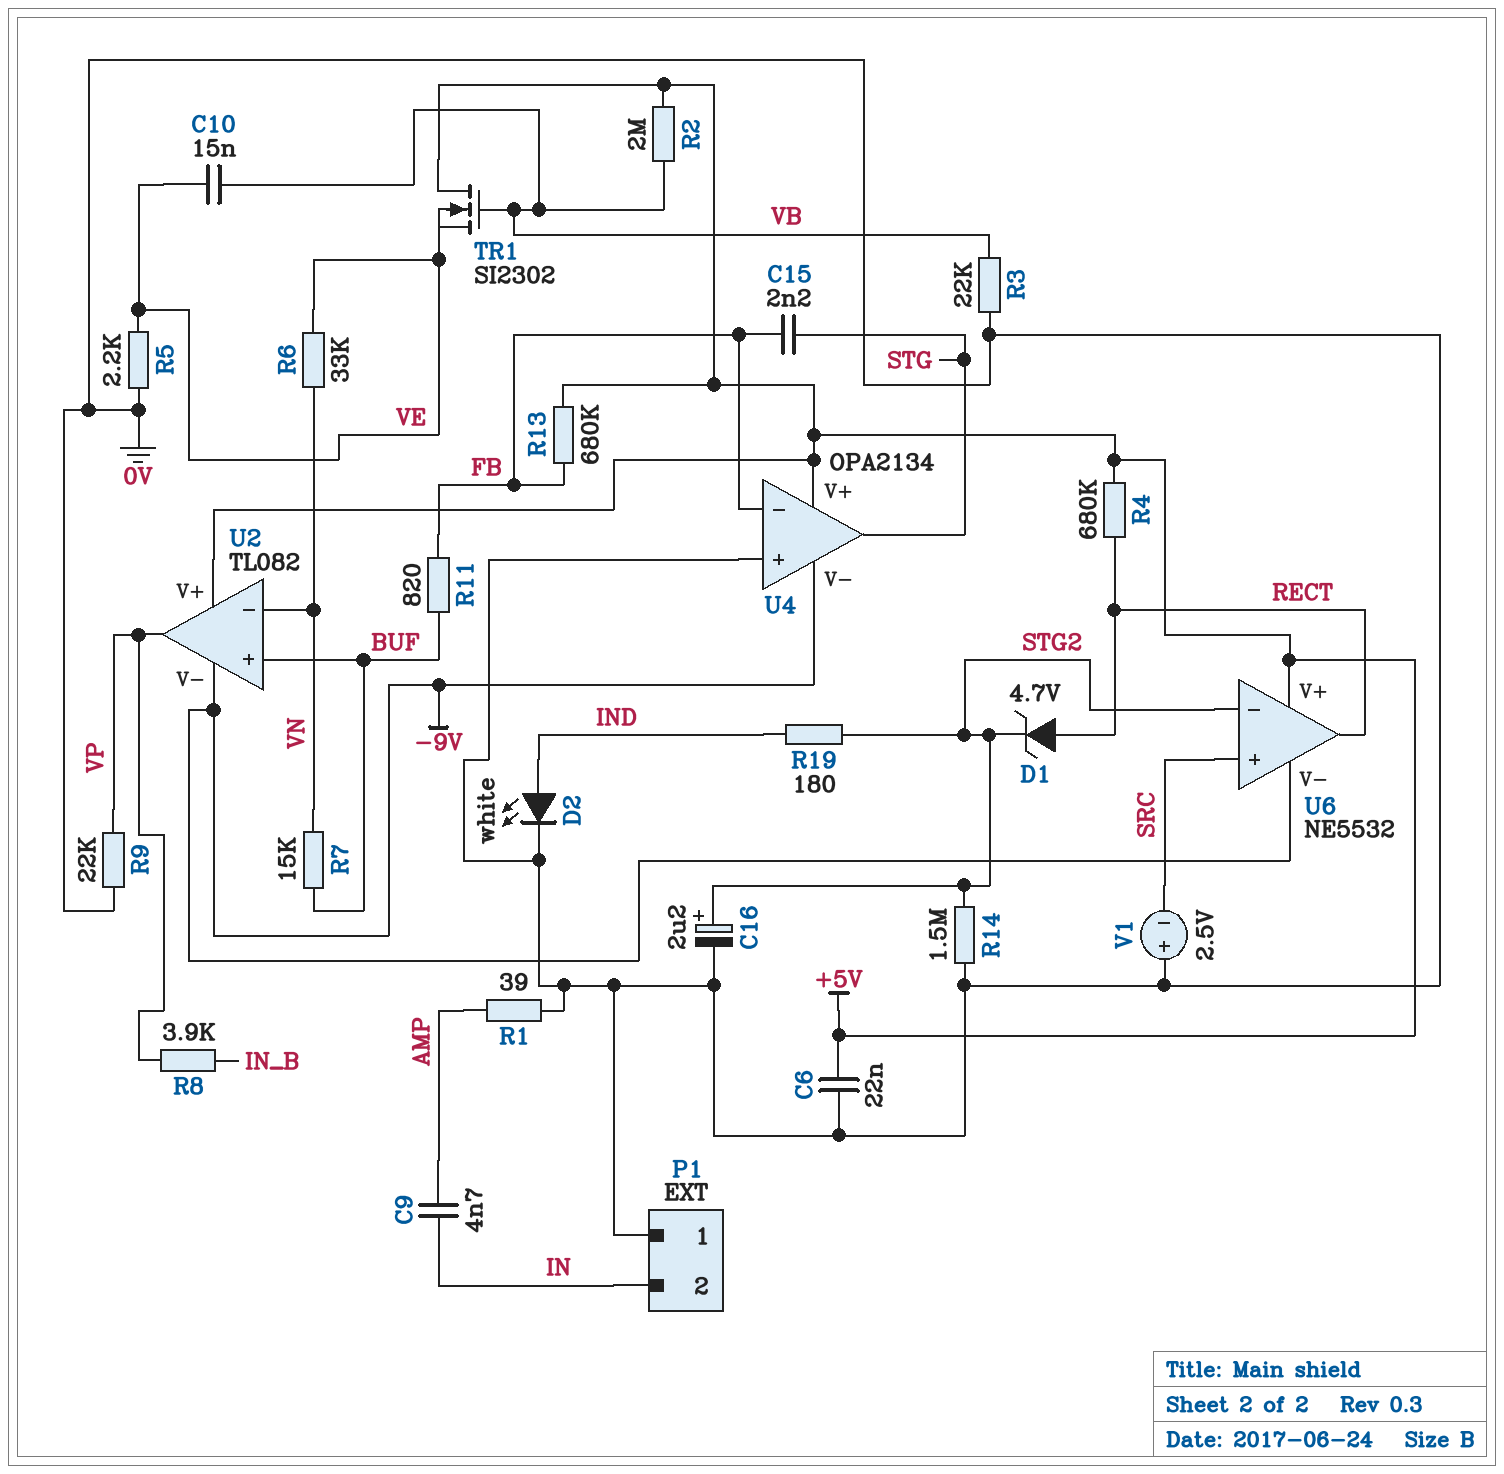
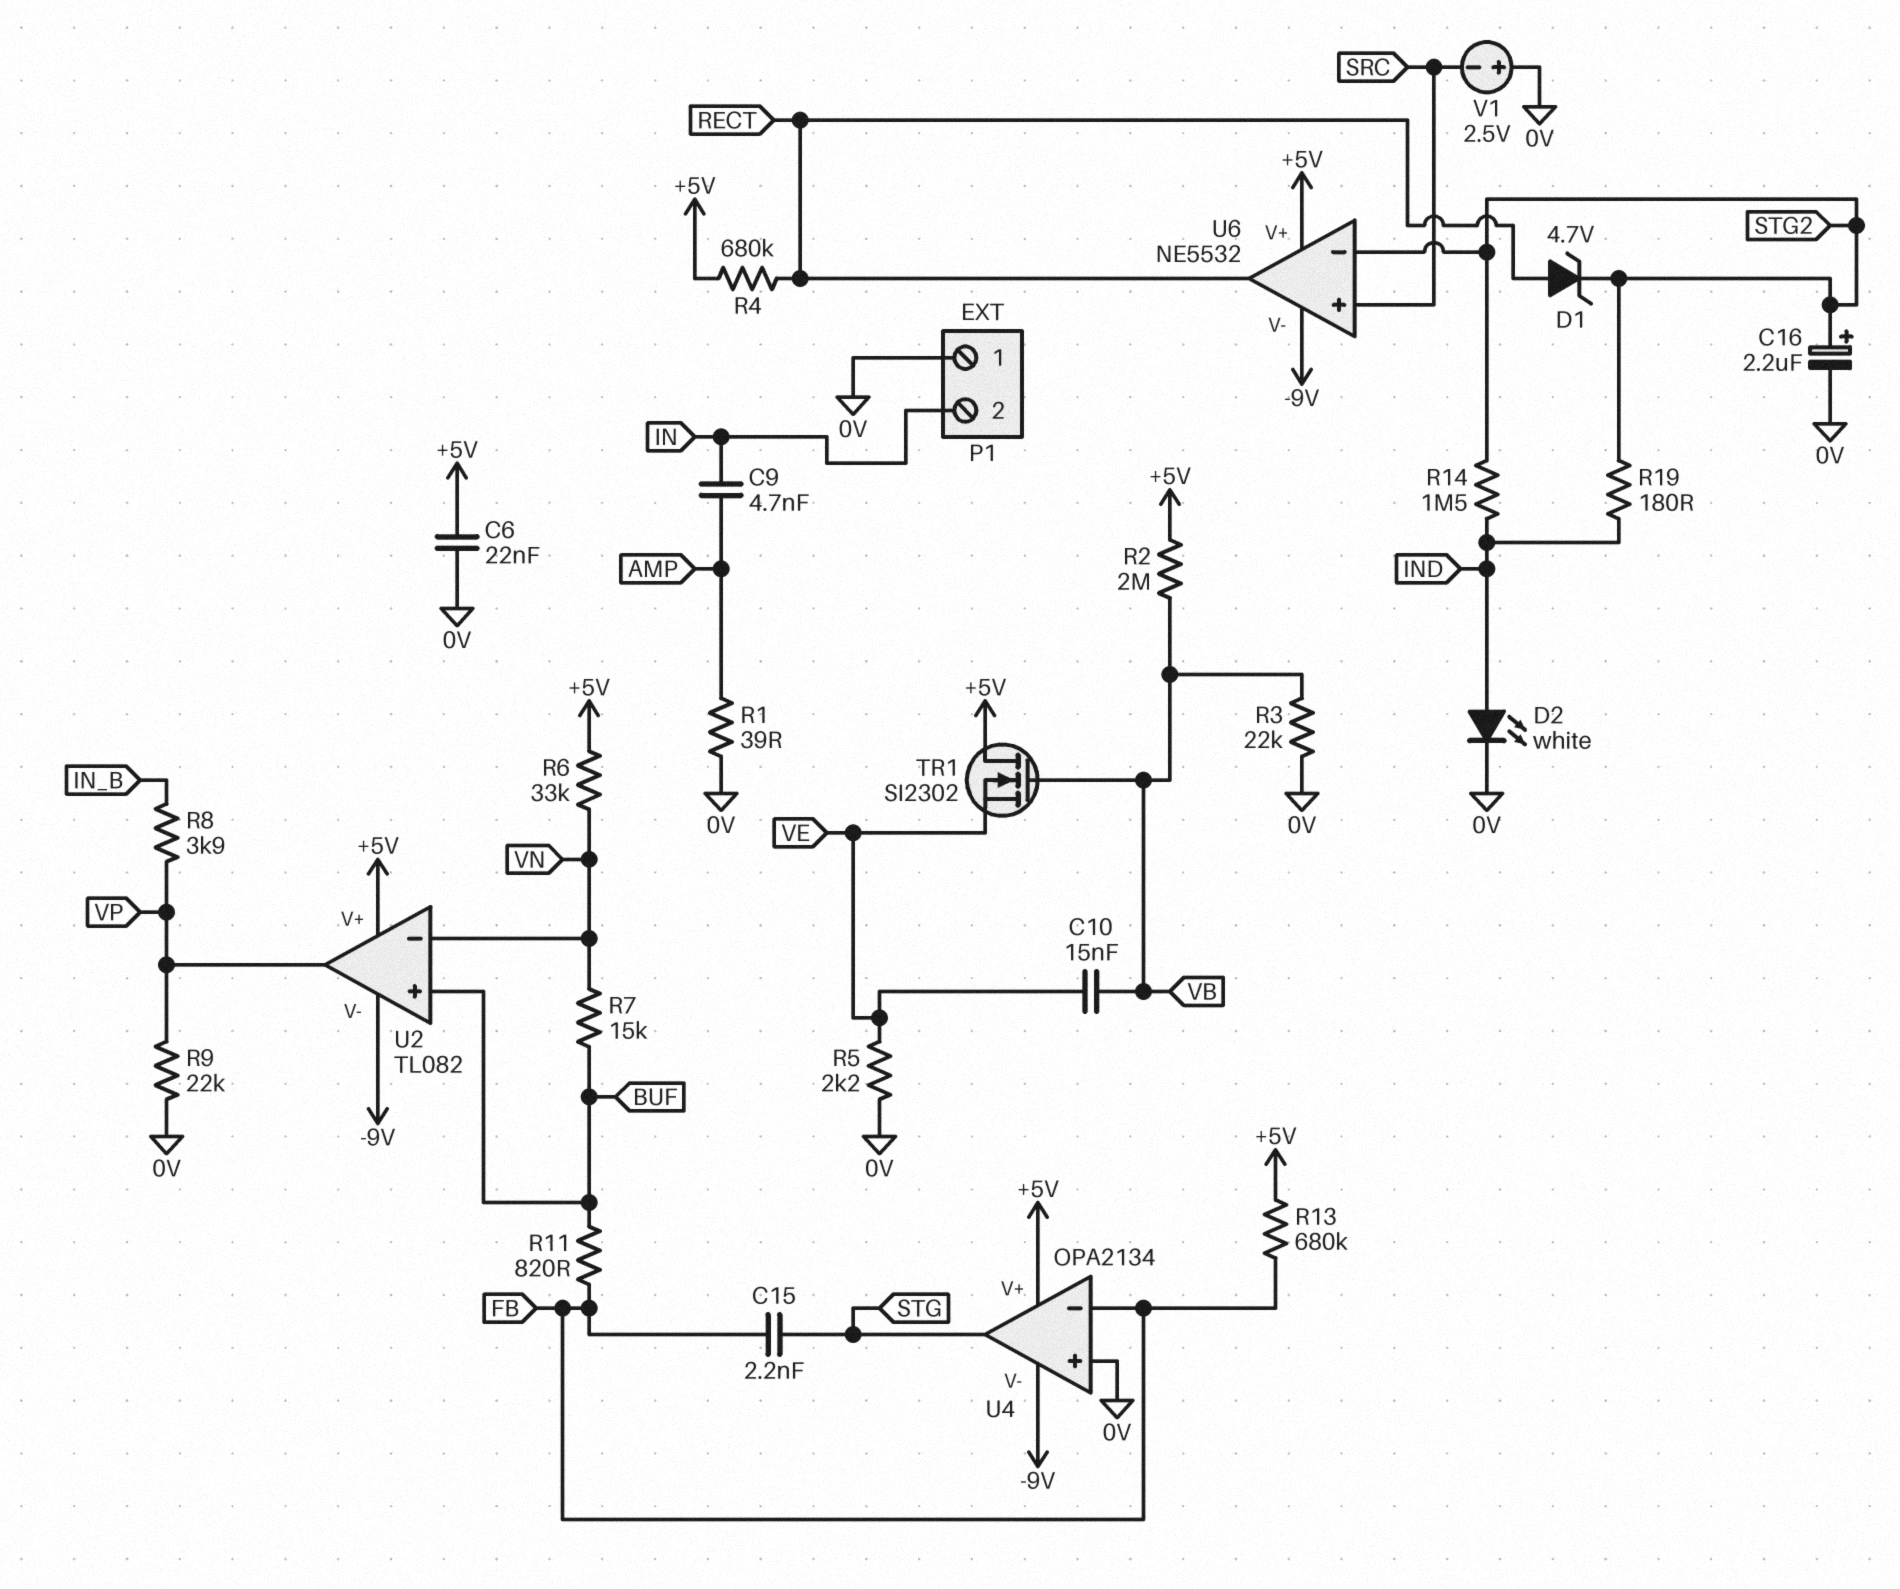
R6: 33k (VE, VN) -> 33k (+5V, VN)
R14: 1.5M (0V, STG2) -> 1.5M (IND, STG2)

